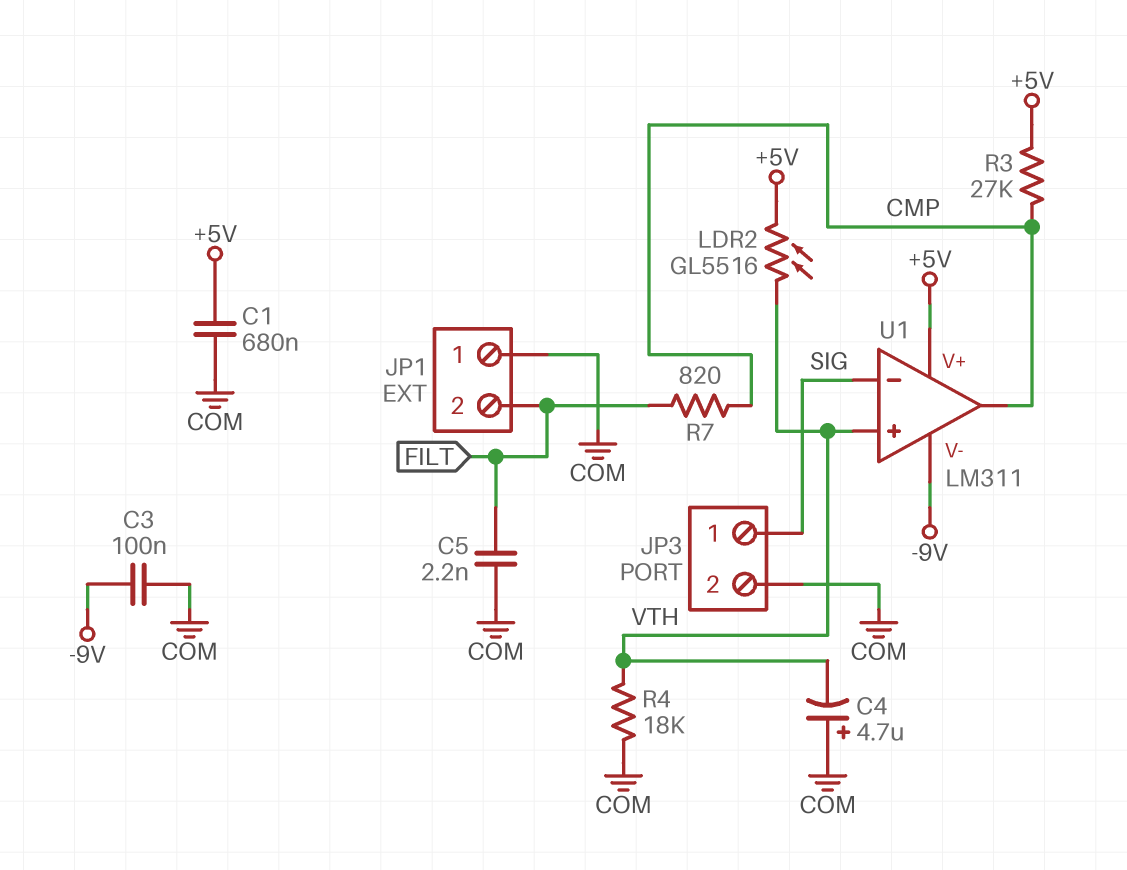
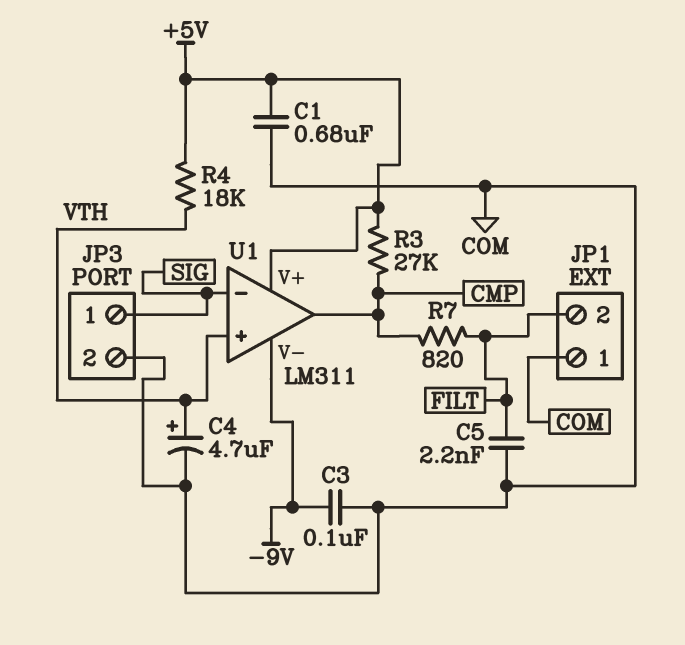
C4: 4.7uF (plus COM, minus VTH) -> 4.7uF (plus VTH, minus COM)
LDR2: GL5516 (+5V, VTH) -> none
R4: 18k (COM, VTH) -> 18k (+5V, VTH)

